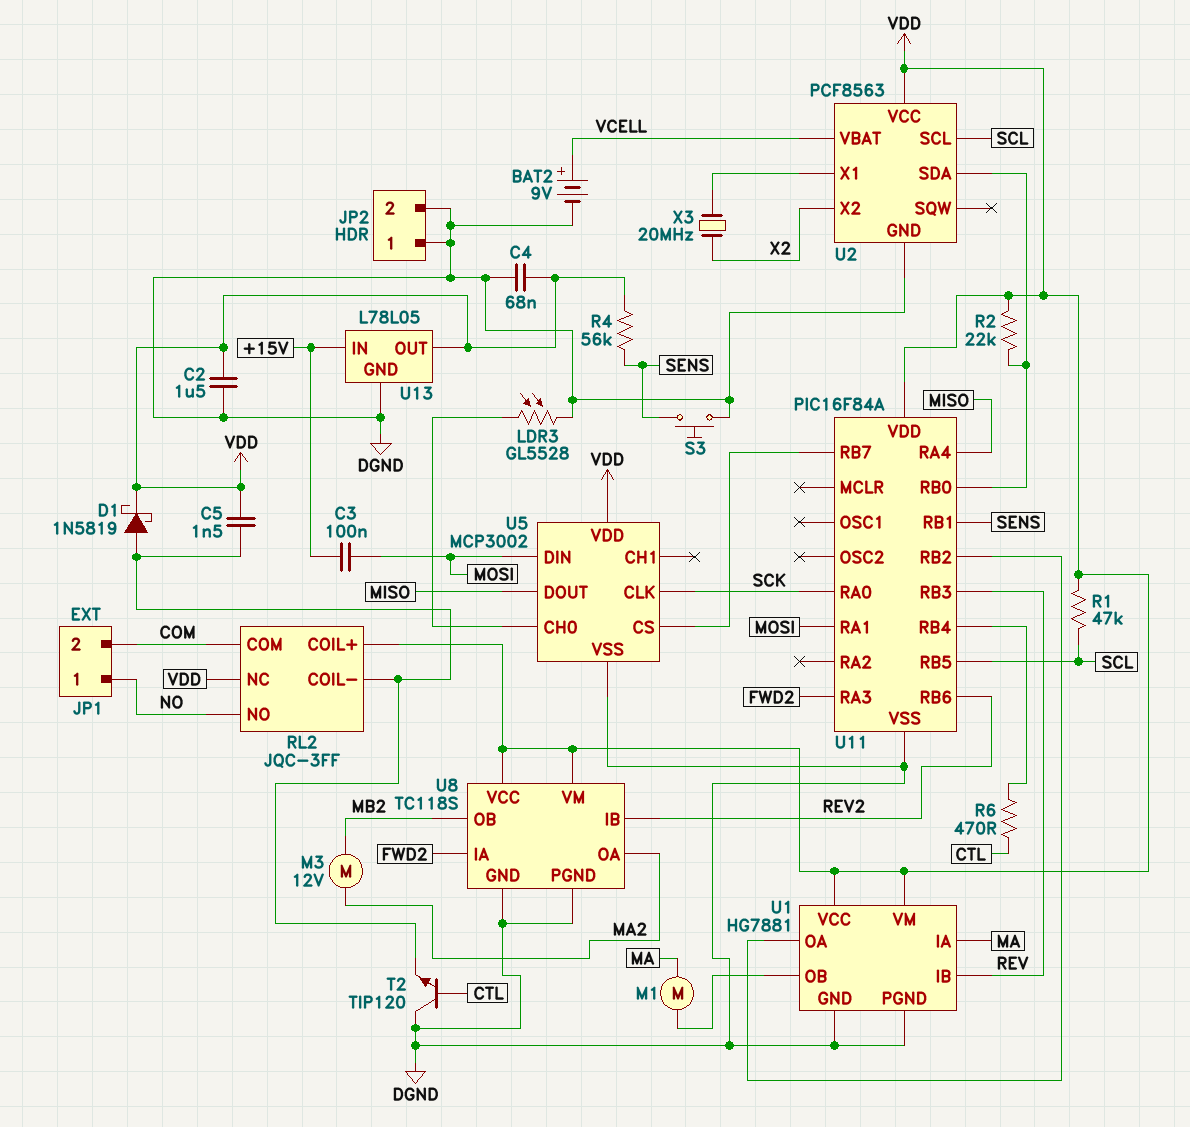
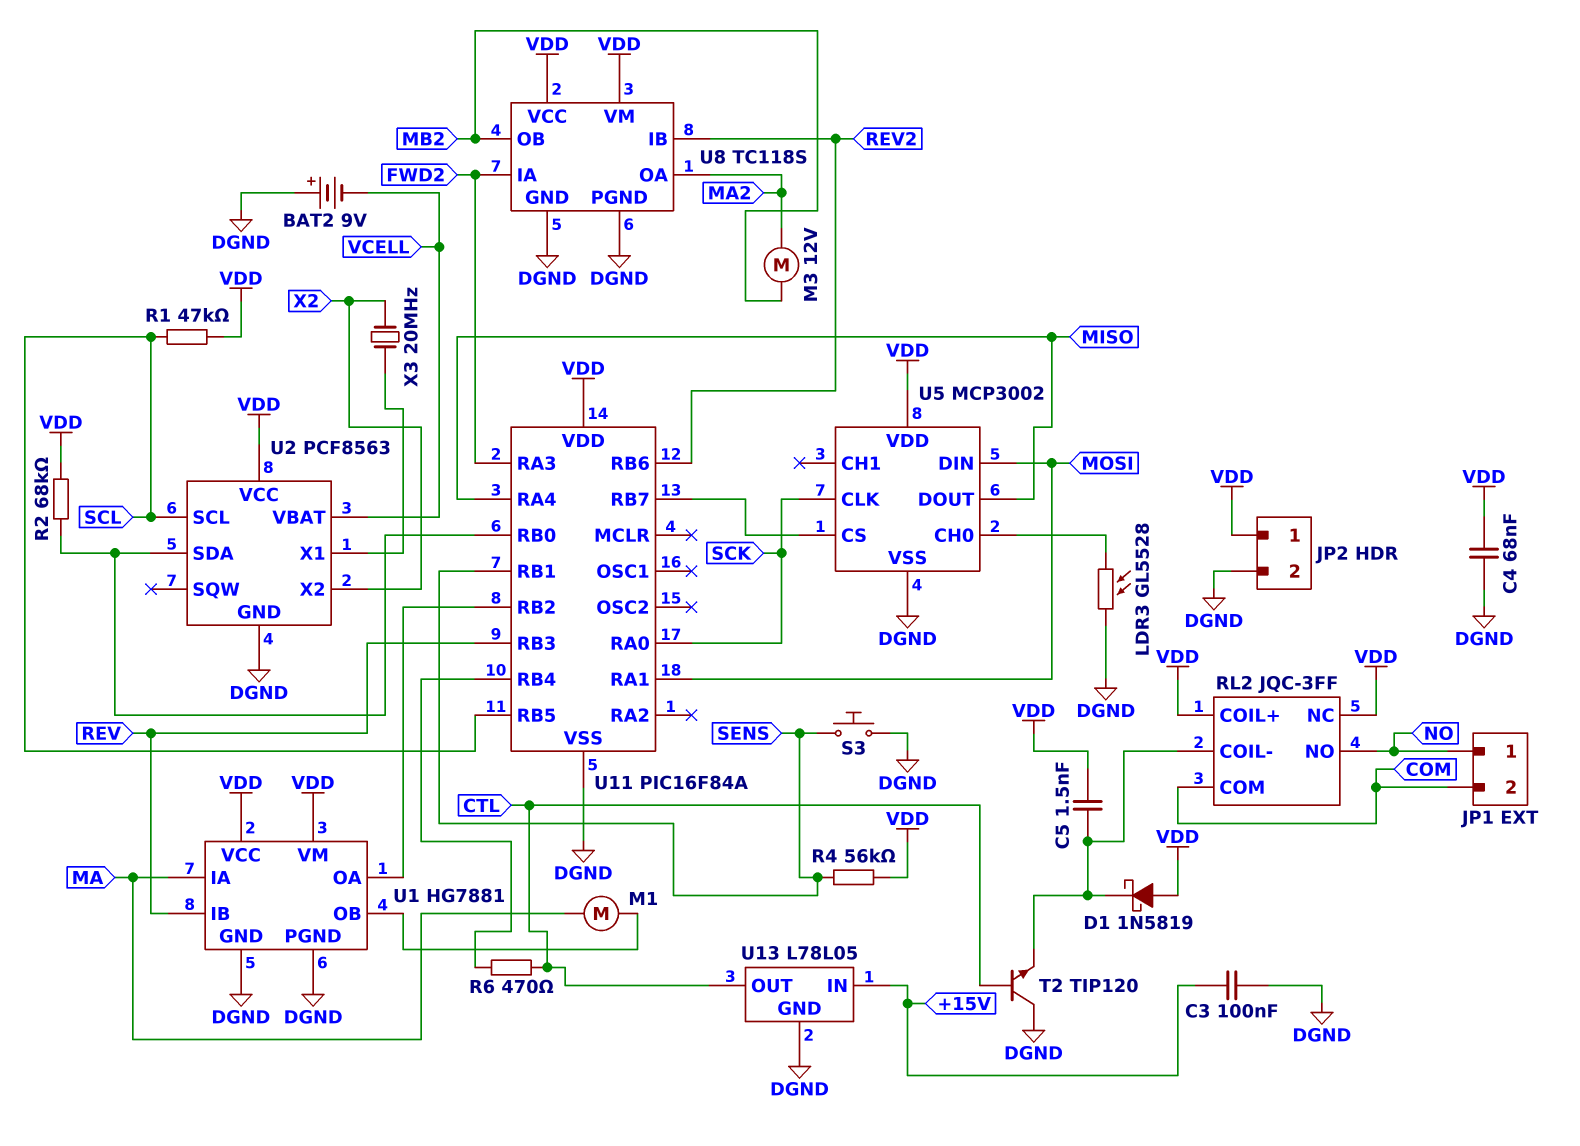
BAT2: 9V (plus VCELL, minus DGND) -> 9V (plus DGND, minus VCELL)
C2: 1.5uF (DGND, VDD) -> none
C3: 100nF (+15V, MOSI) -> 100nF (+15V, DGND)
D1: schottky 1N5819 (A RL2/COIL-, K VDD) -> schottky 1N5819 (A VDD, K RL2/COIL-)
JP2 pin 1: DGND -> VDD
R2: 22k (U2/SDA, VDD) -> 68k (U2/SDA, VDD)
U13 pin OUT: VDD -> CTL

